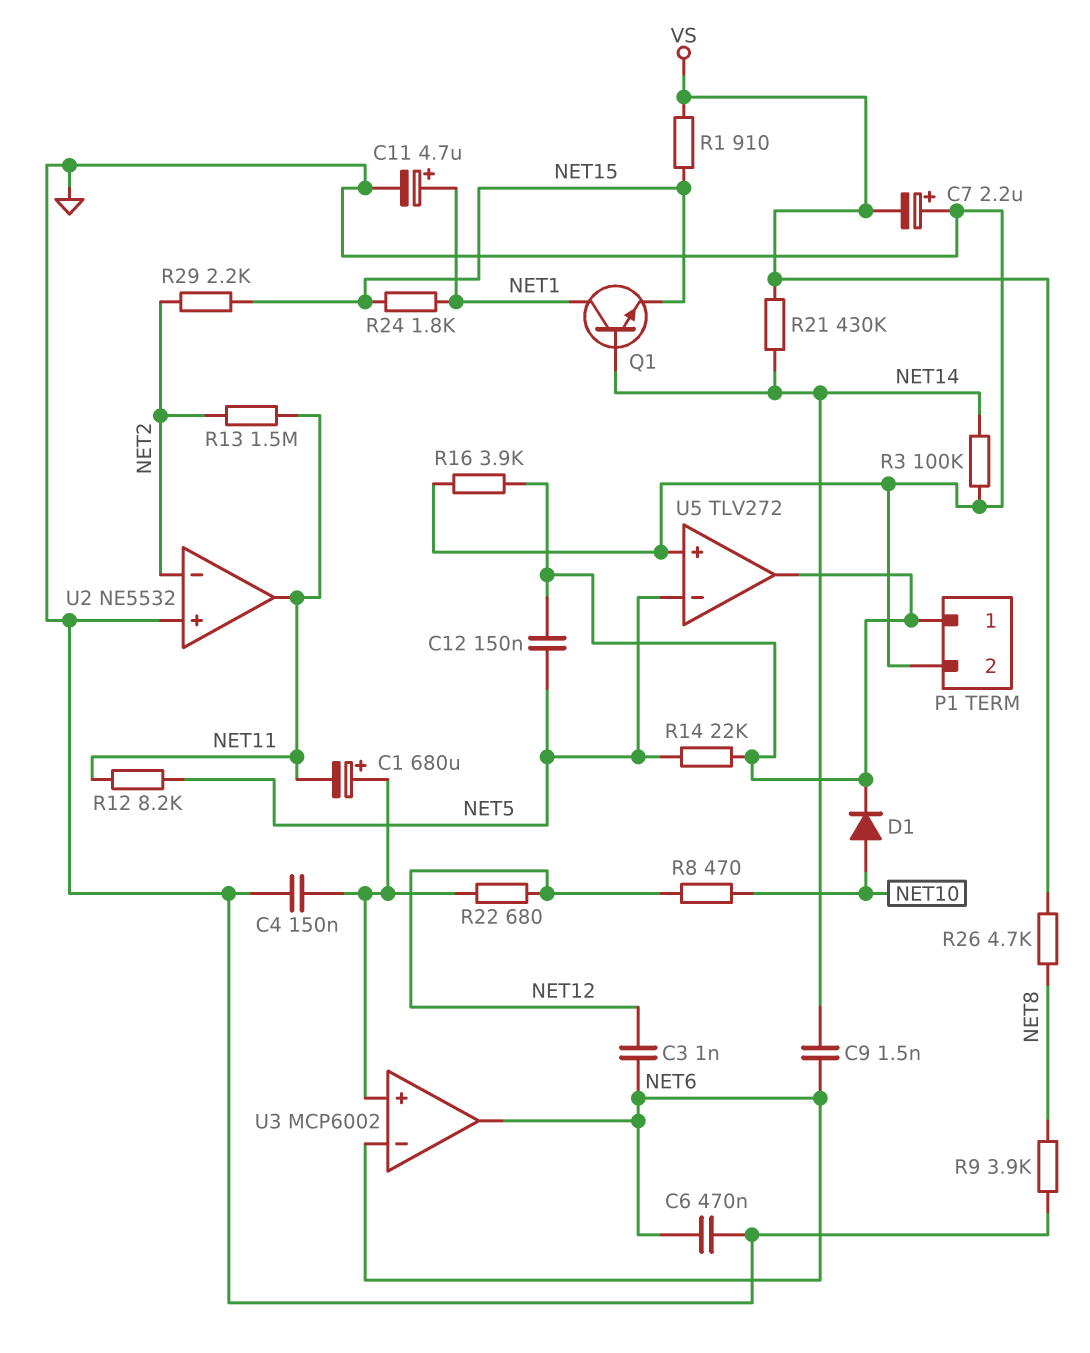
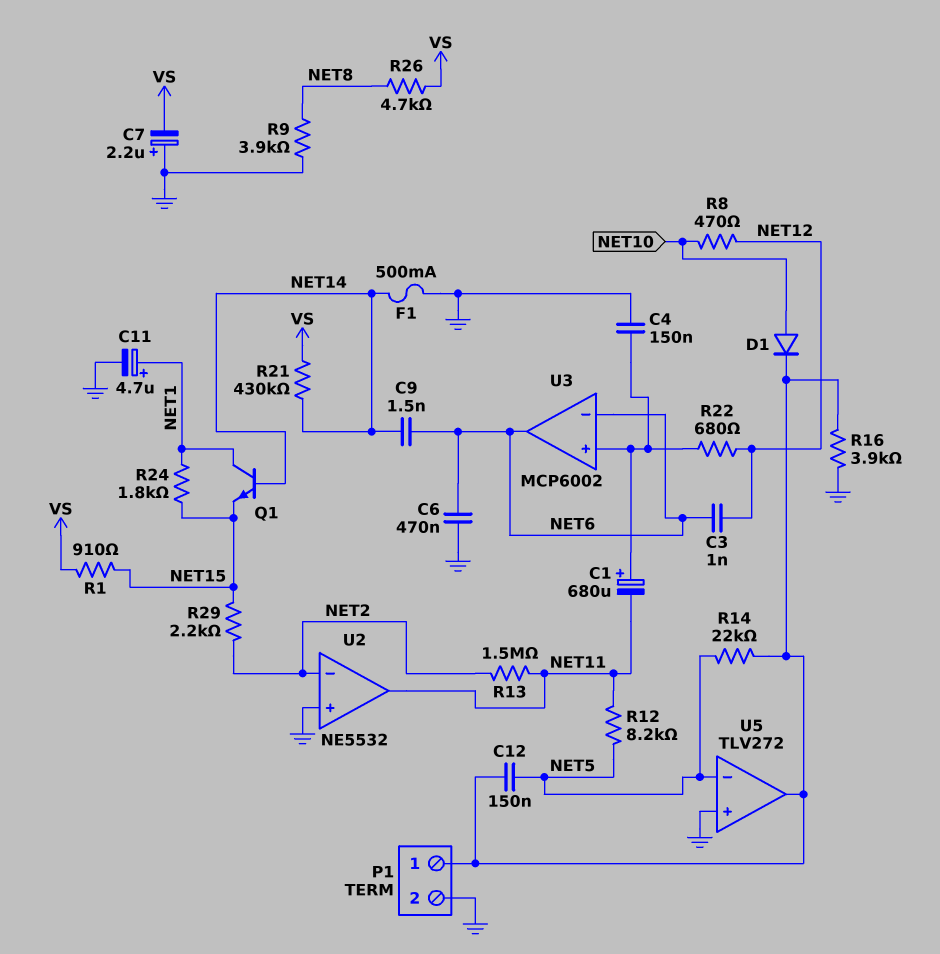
F1: none -> 500mA (GND, NET14)
R3: 100k (GND, NET14) -> none

